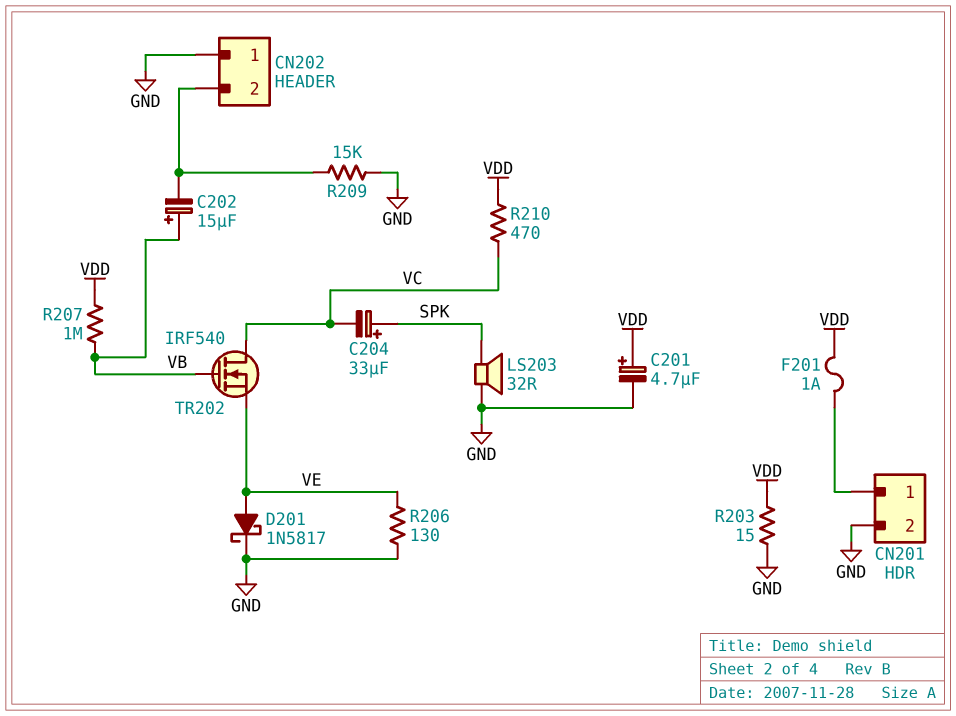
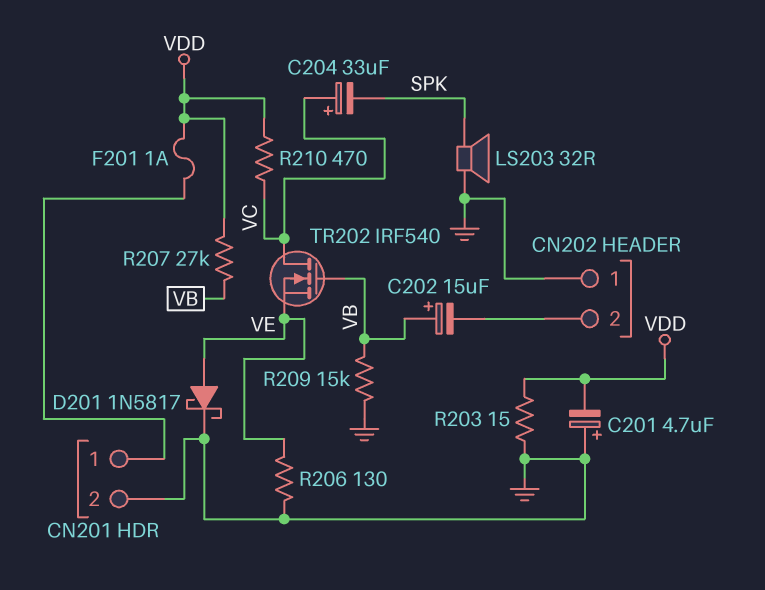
C201: 4.7uF (plus VDD, minus GND) -> 4.7uF (plus GND, minus VDD)
C204: 33uF (plus SPK, minus VC) -> 33uF (plus VC, minus SPK)
R207: 1M (VB, VDD) -> 27k (VB, VDD)
R209: 15k (CN202/2, GND) -> 15k (GND, VB)

